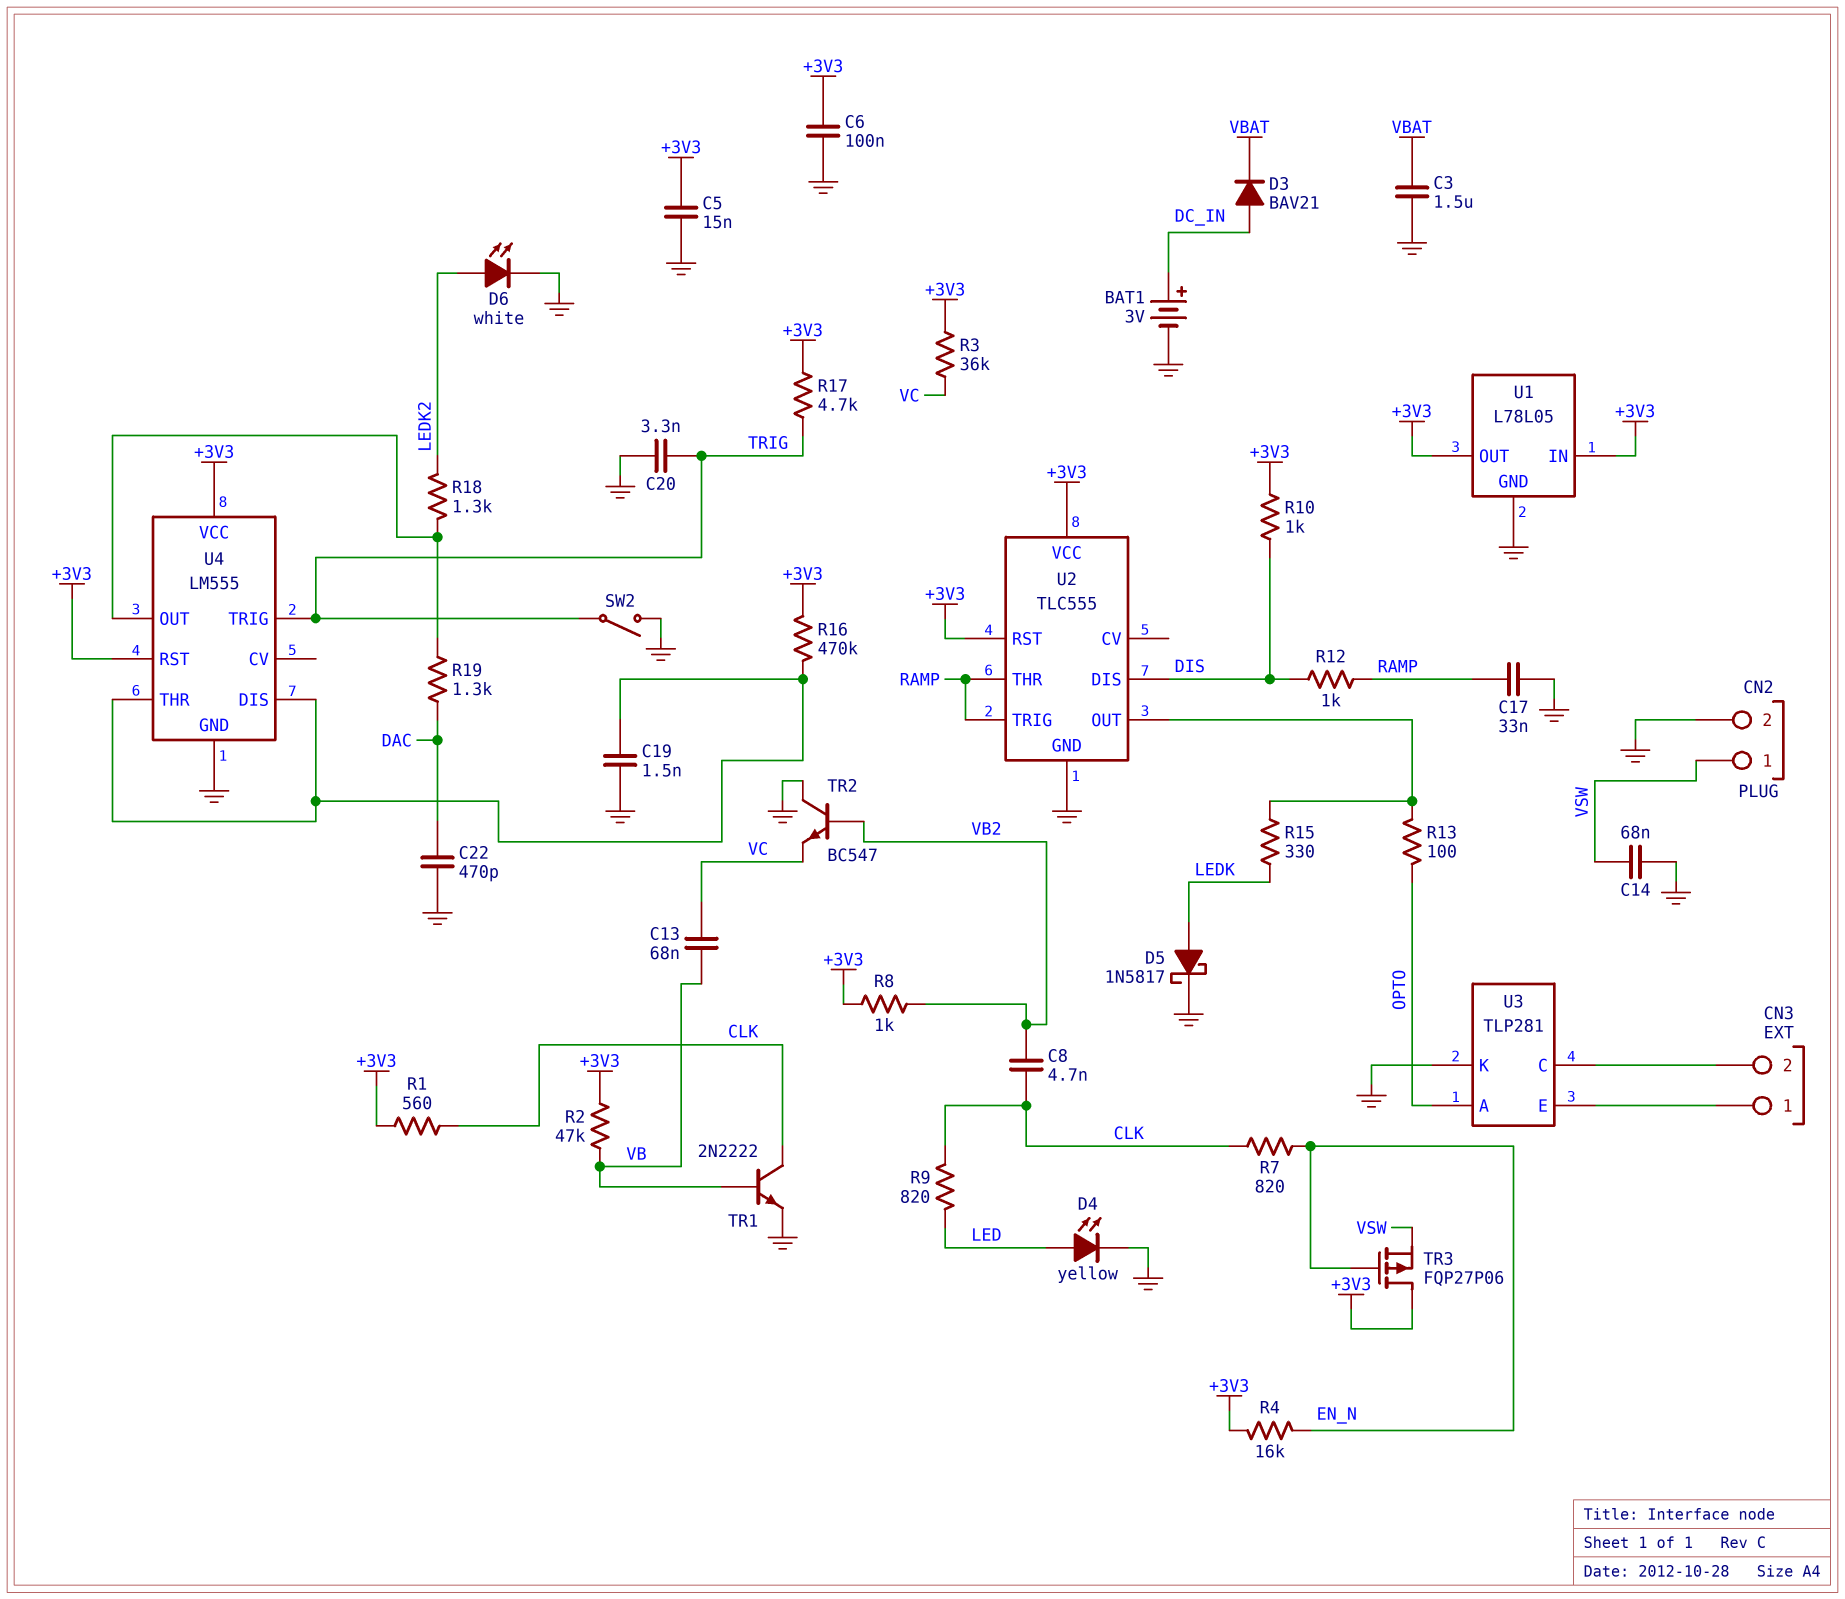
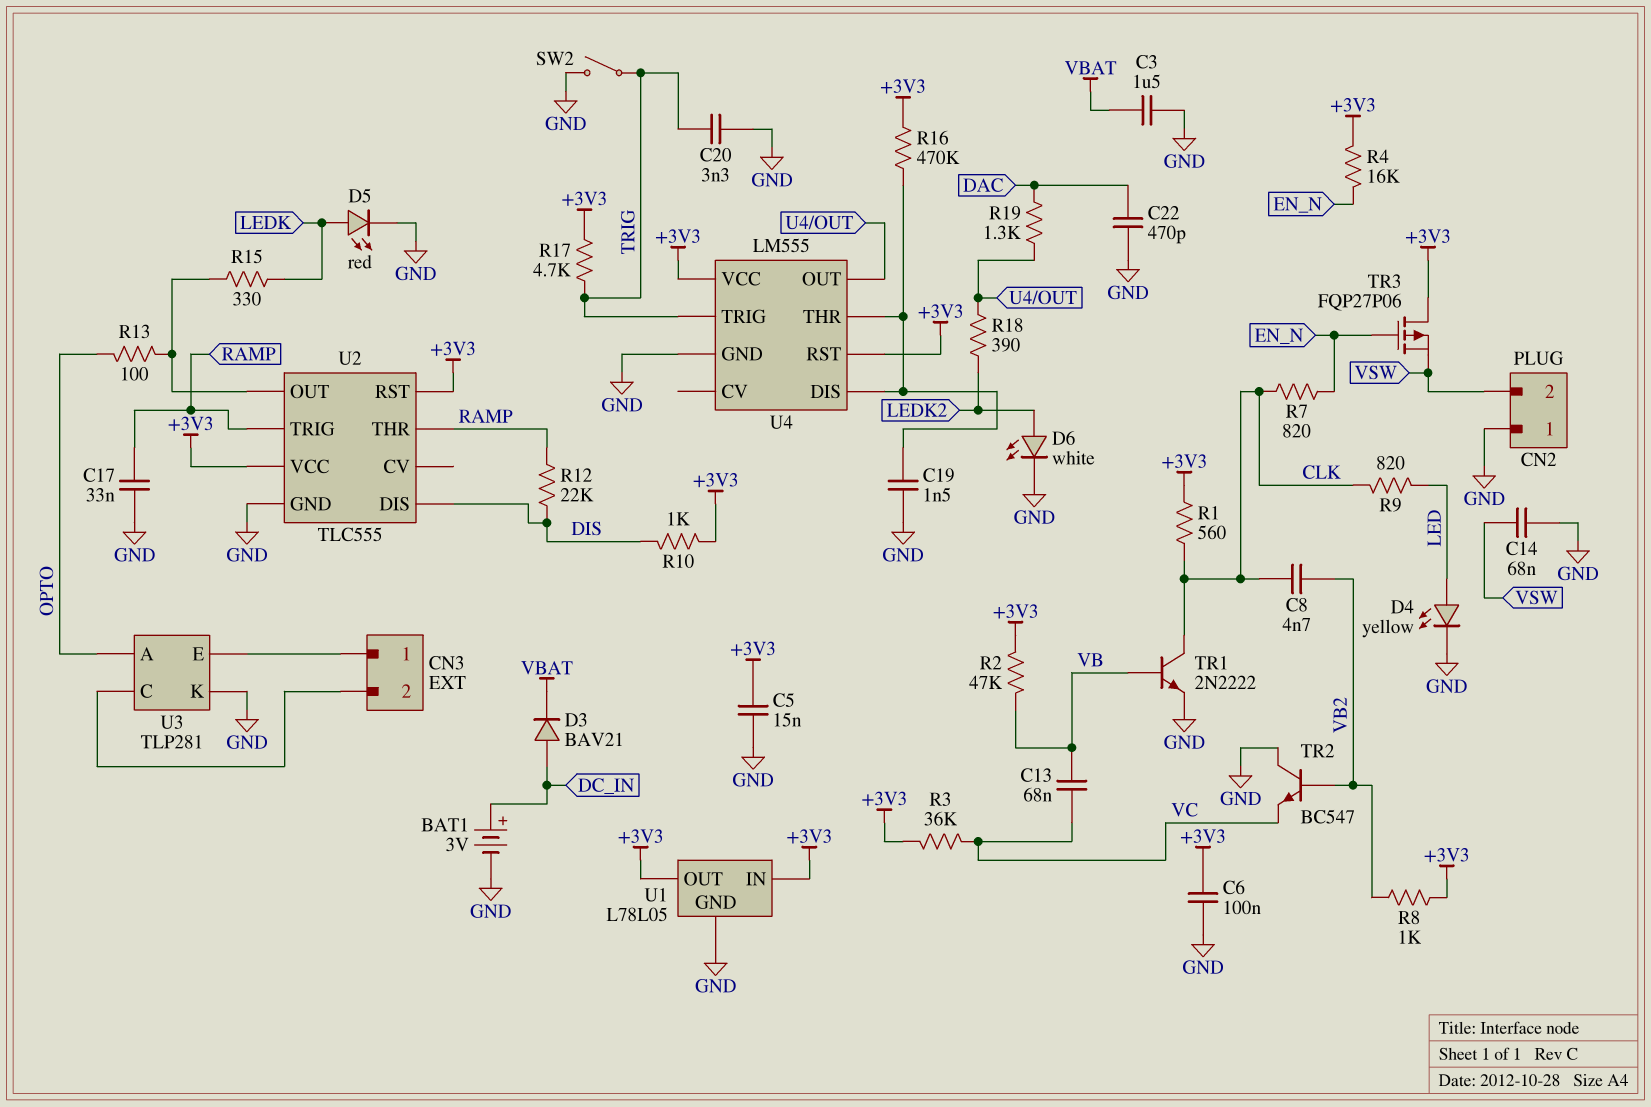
CN2 pin 1: VSW -> GND
CN2 pin 2: GND -> VSW
D5: schottky 1N5817 (A LEDK, K GND) -> LED red (A LEDK, K GND)
R12: 1k (DIS, RAMP) -> 22k (DIS, RAMP)
R18: 1.3k (LEDK2, U4/OUT) -> 390 (LEDK2, U4/OUT)

